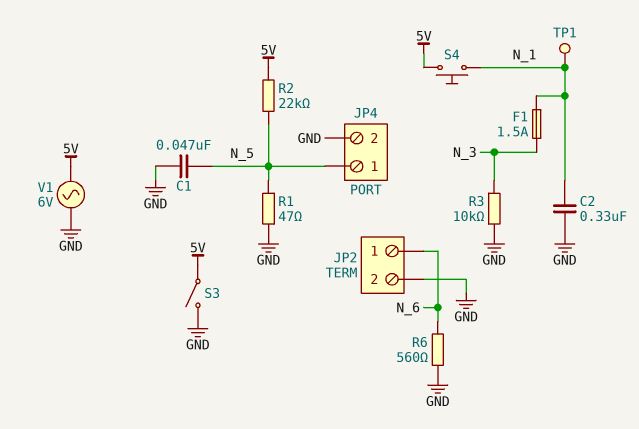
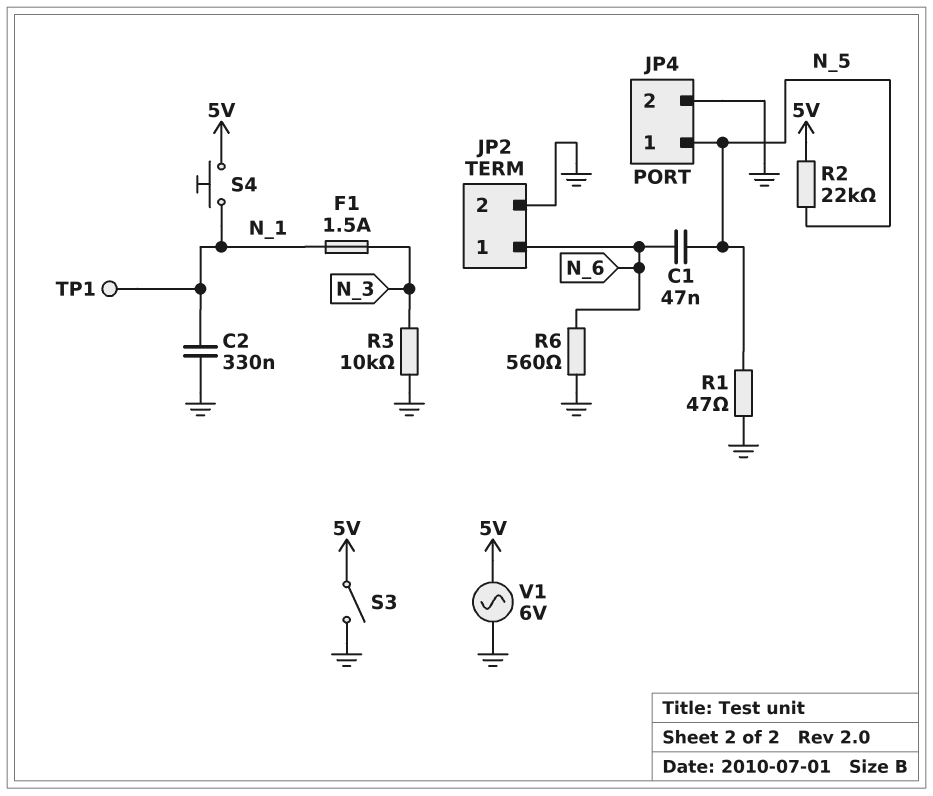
C1: 47nF (GND, N_5) -> 47nF (N_5, N_6)

